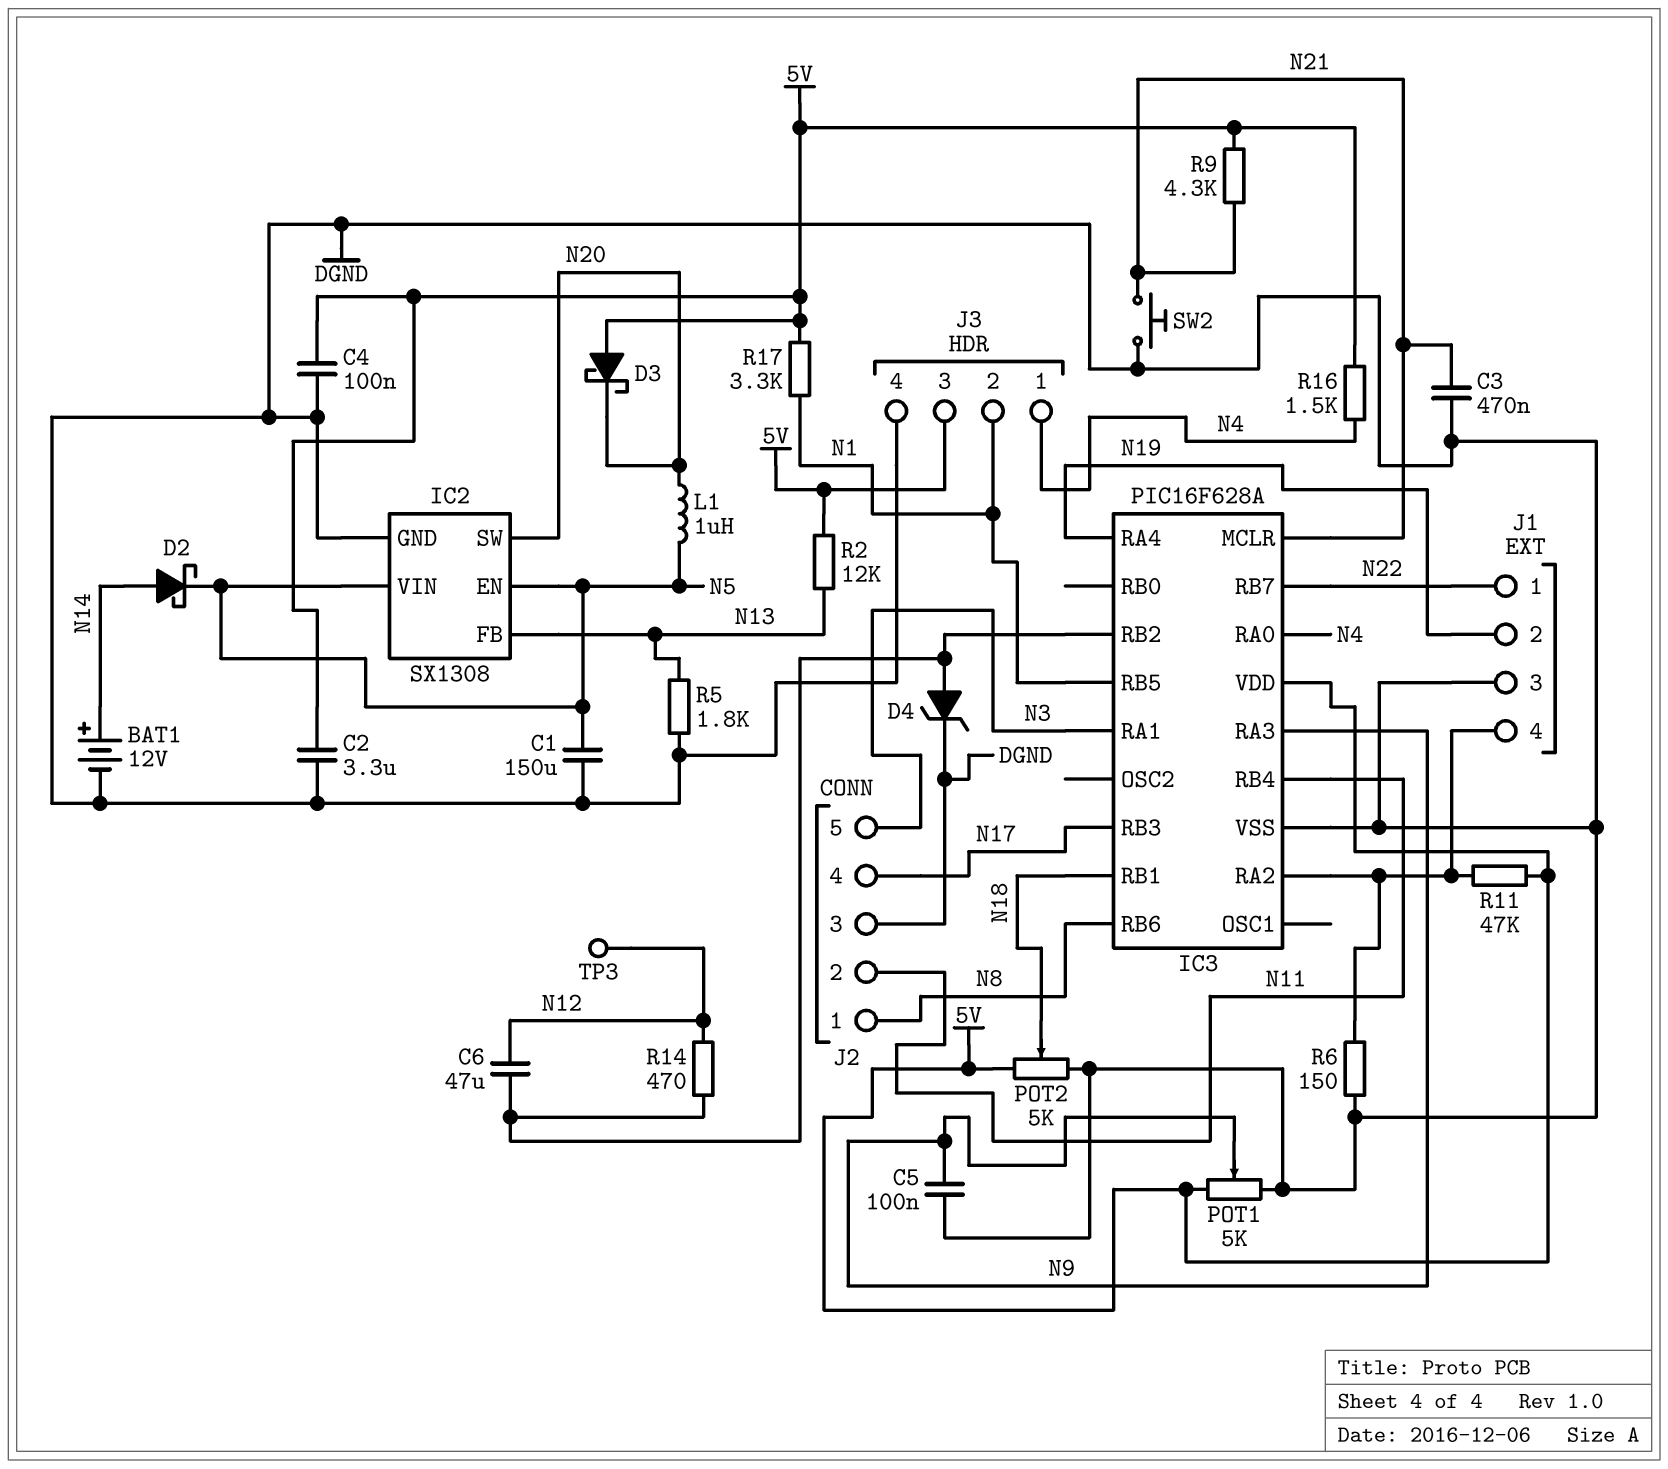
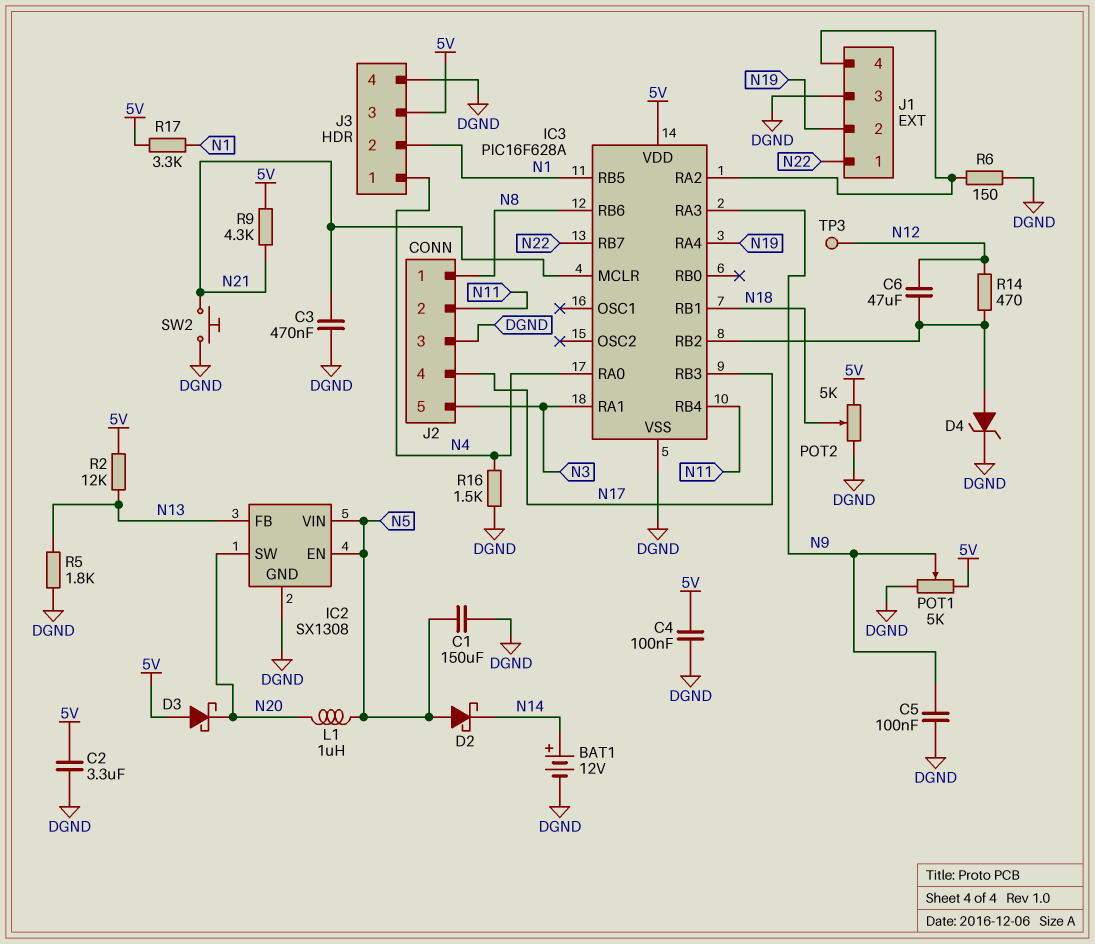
D2: schottky (A N14, K N5) -> schottky (A N5, K N14)
R11: 47k (5V, IC3/RA2) -> none
R16: 1.5k (5V, N4) -> 1.5k (DGND, N4)

